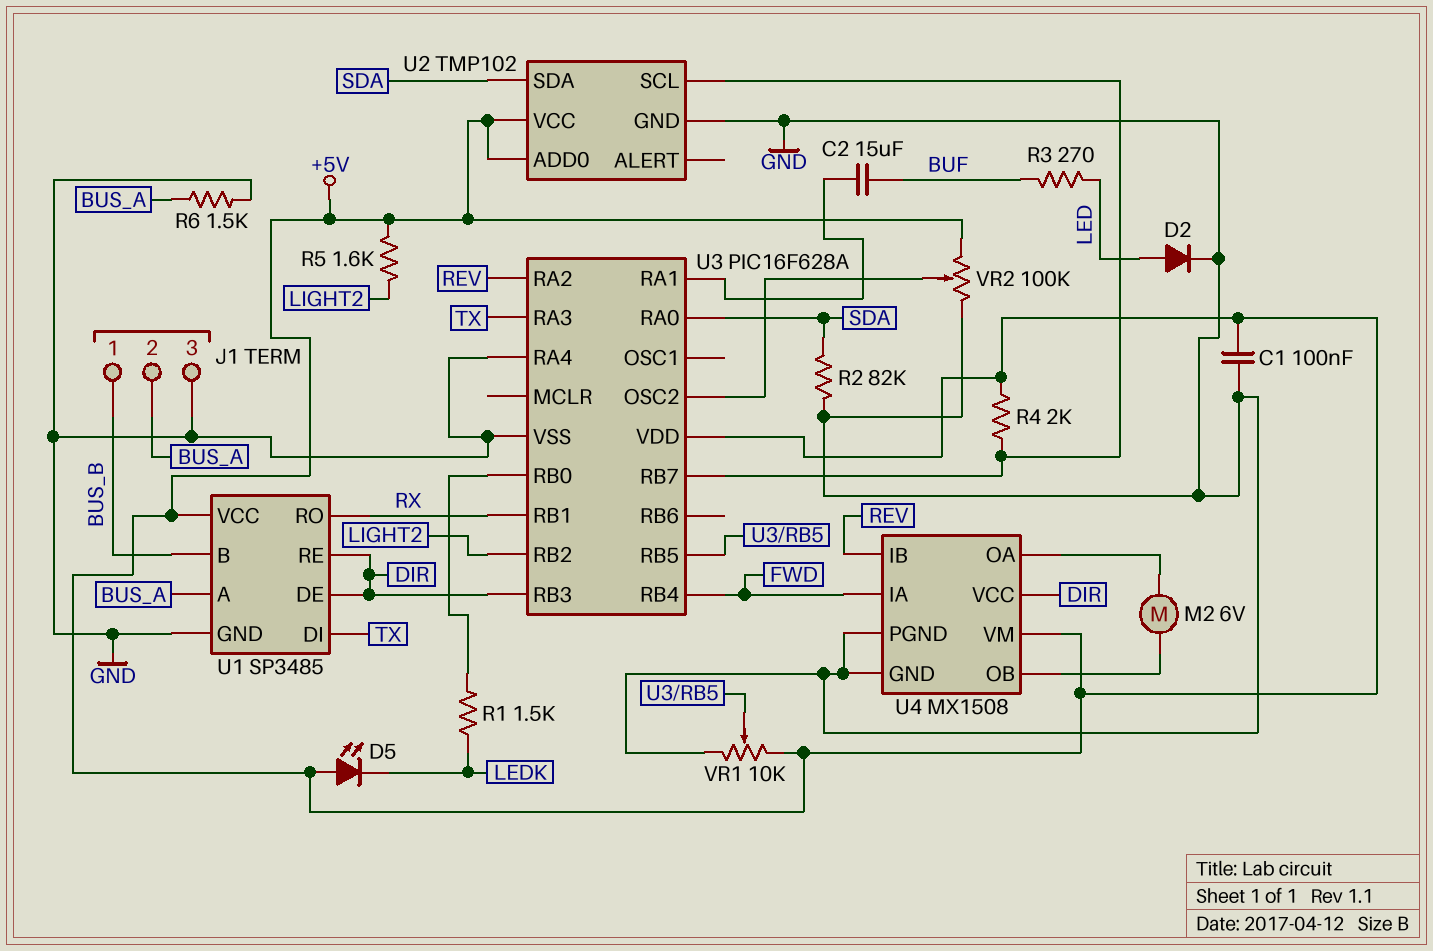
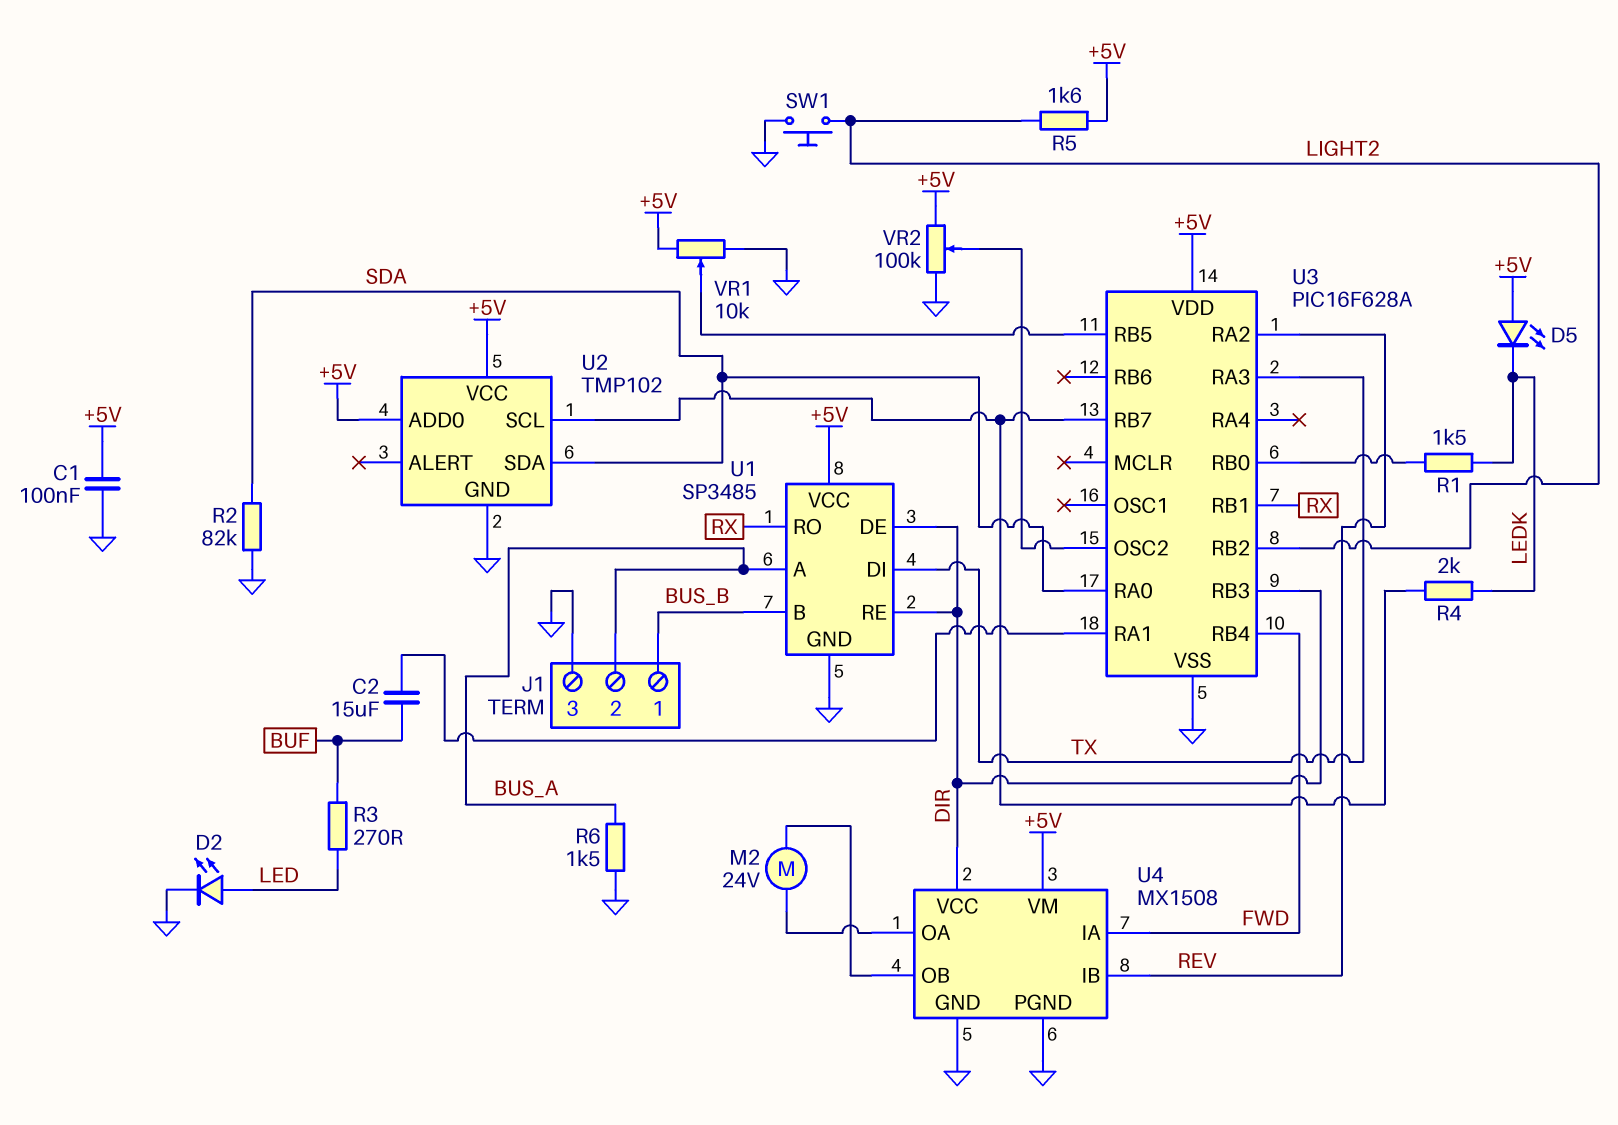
D2: diode (A LED, K GND) -> LED (A LED, K GND)
M2: motor 6V (U4/OA, U4/OB) -> motor 24V (U4/OA, U4/OB)
R4: 2k (+5V, U2/SCL) -> 2k (LEDK, U2/SCL)
SW1: none -> button (GND, LIGHT2)
U3 pin RA4: GND -> none

